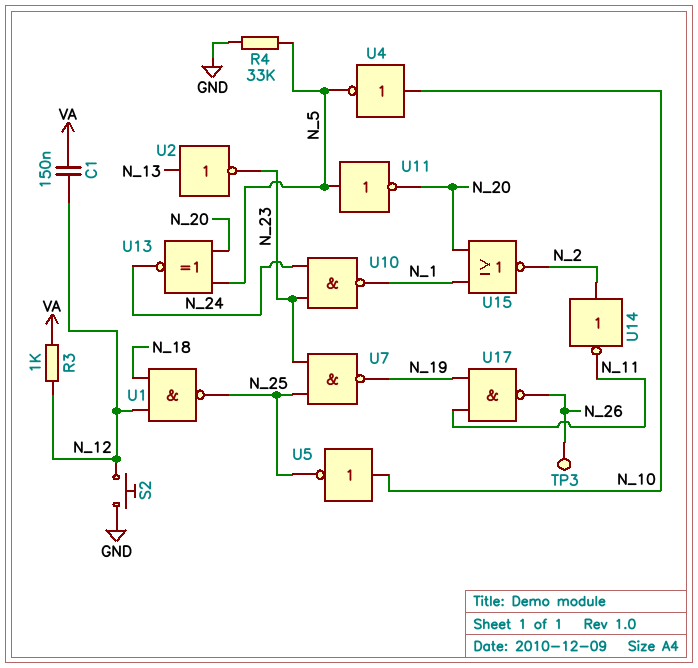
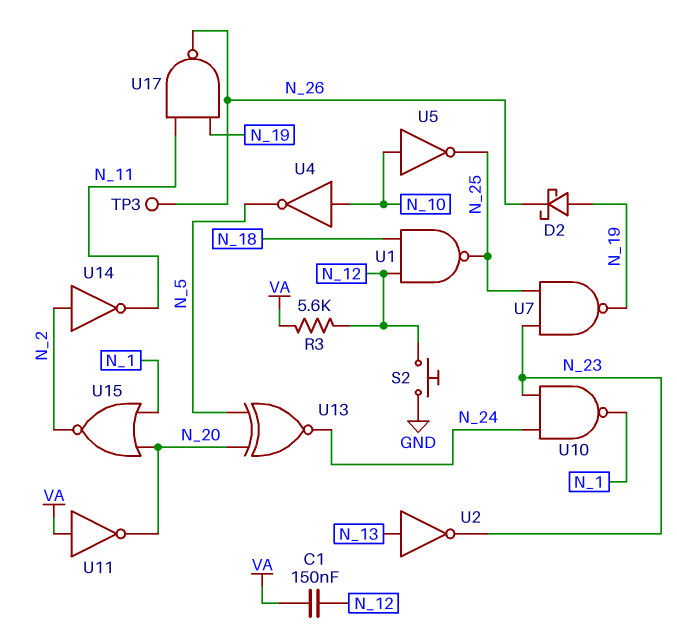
D2: none -> schottky (A N_19, K N_26)
R3: 1k (N_12, VA) -> 5.6k (N_12, VA)
R4: 33k (GND, N_5) -> none
U11: NOT (in N_5, out N_20) -> NOT (in VA, out N_20)

